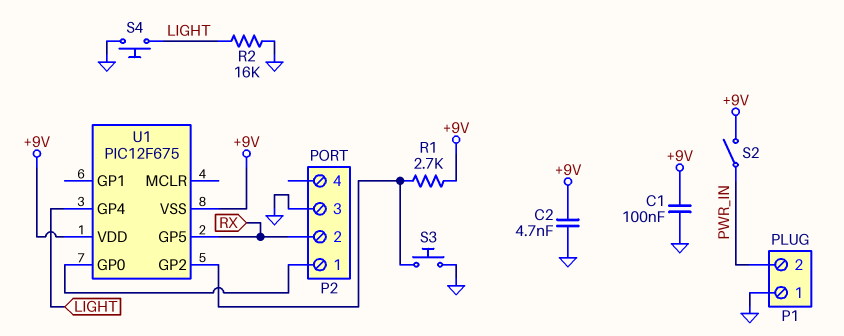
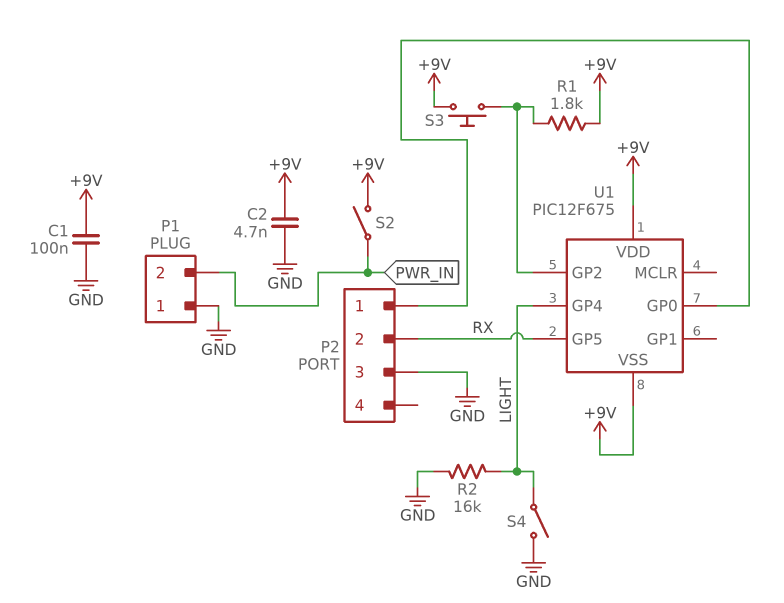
R1: 2.7k (+9V, U1/GP2) -> 1.8k (+9V, U1/GP2)
S3: button (GND, U1/GP2) -> button (+9V, U1/GP2)
S4: button (GND, LIGHT) -> switch (GND, LIGHT)

